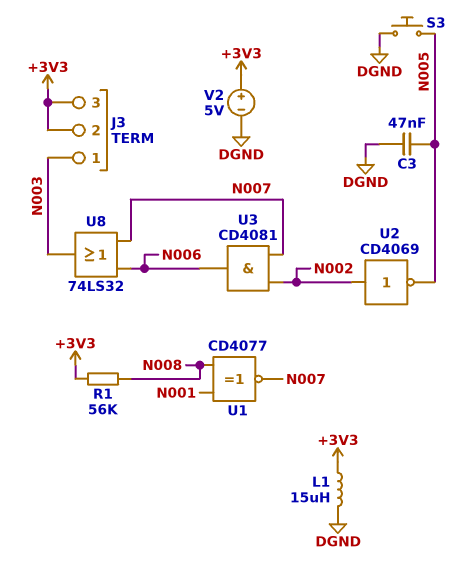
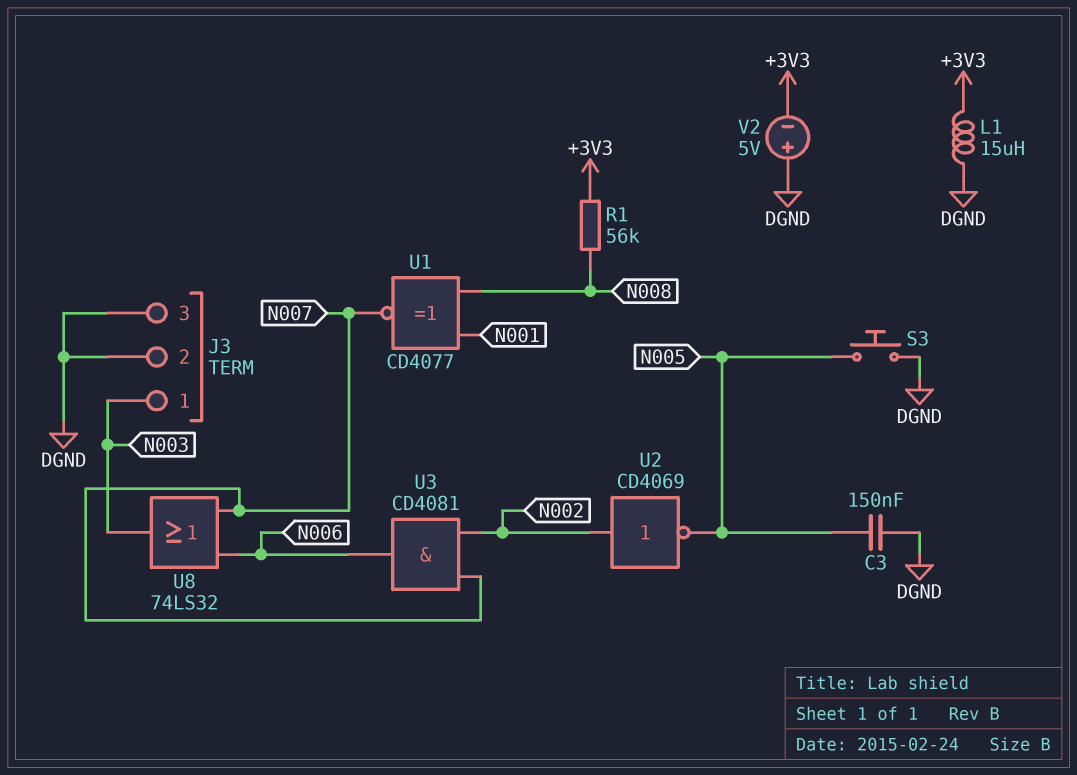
C3: 47nF (DGND, N005) -> 150nF (DGND, N005)
J3 pin 2: +3V3 -> DGND
J3 pin 3: +3V3 -> DGND
V2: 5V (plus +3V3, minus DGND) -> 5V (plus DGND, minus +3V3)

